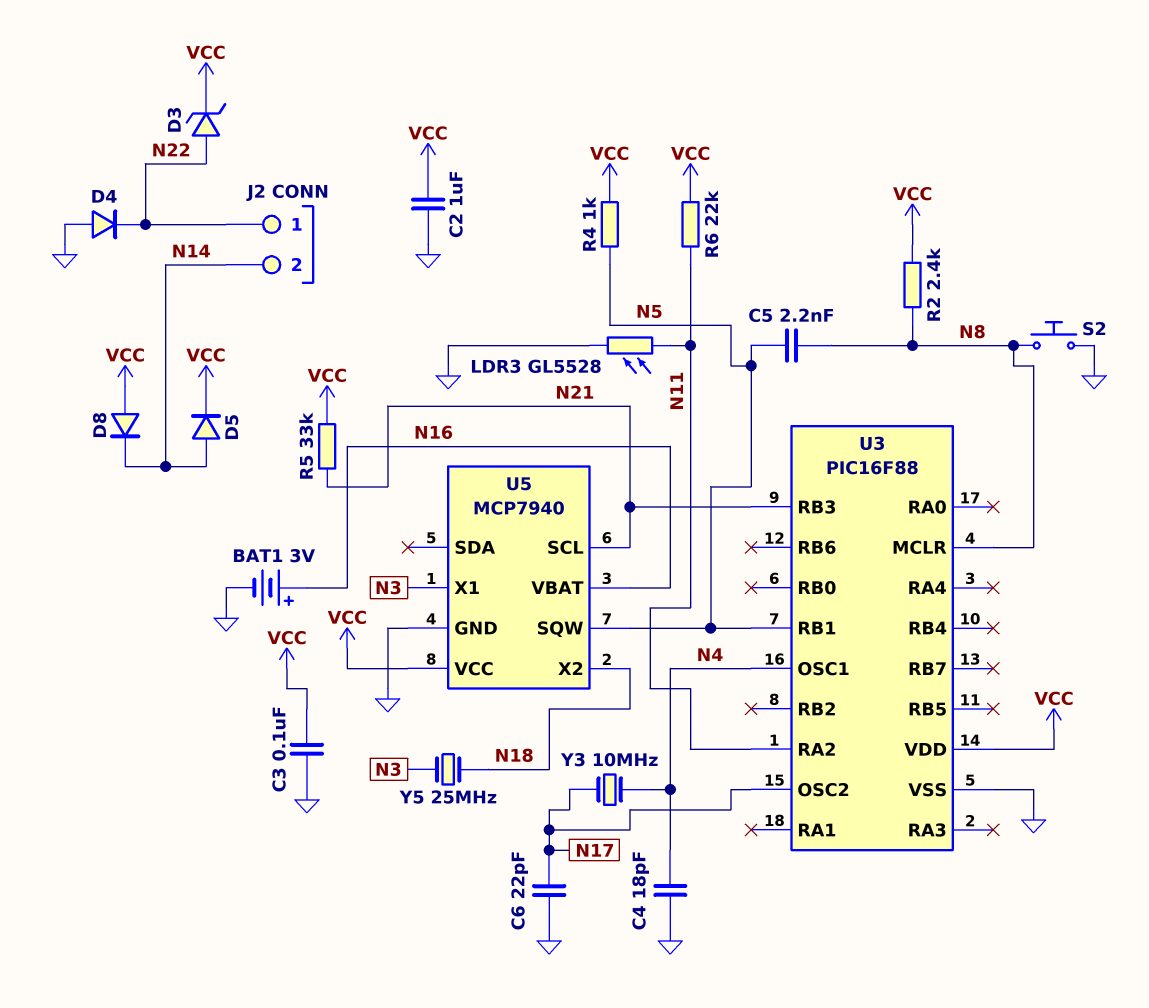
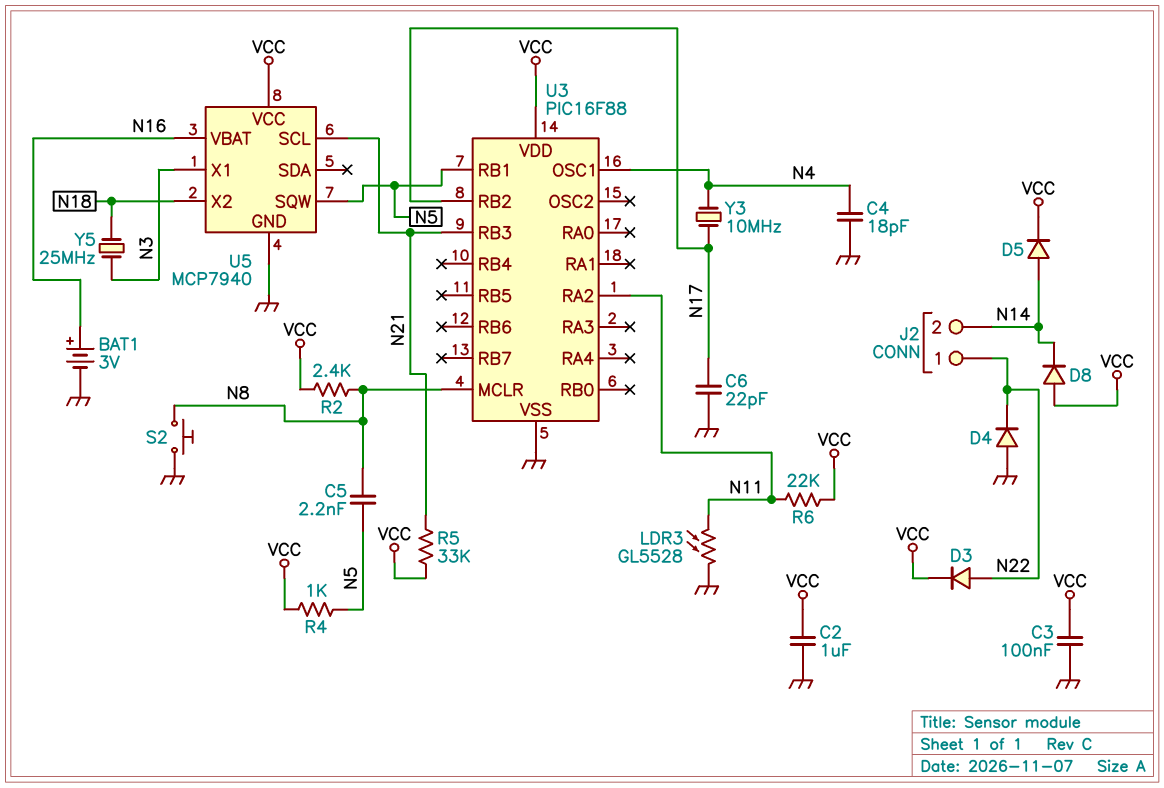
D3: zener (A N22, K VCC) -> diode (A N22, K VCC)
U3 pin OSC2: N17 -> none
U3 pin RB2: none -> N17

